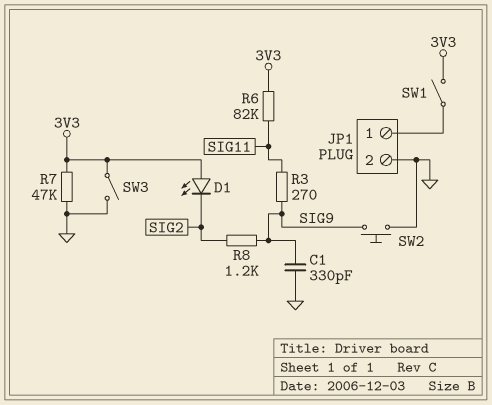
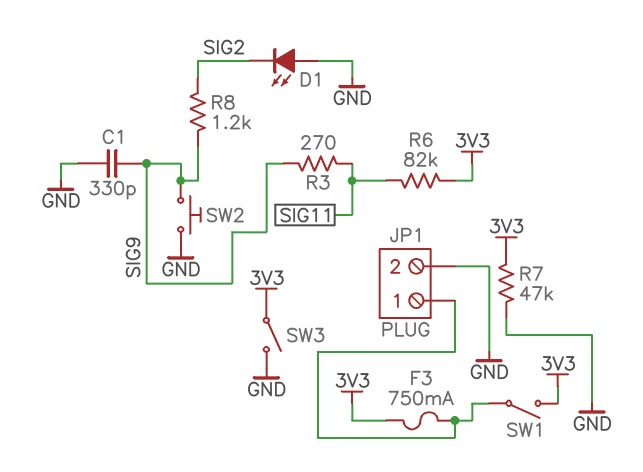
D1: LED (A 3V3, K SIG2) -> LED (A GND, K SIG2)
F3: none -> 750mA (3V3, JP1/1)

